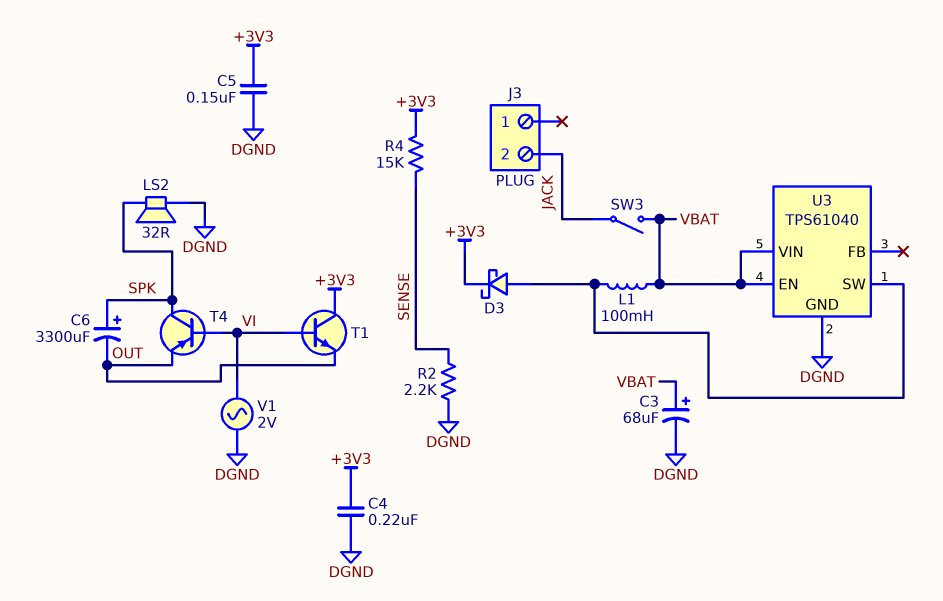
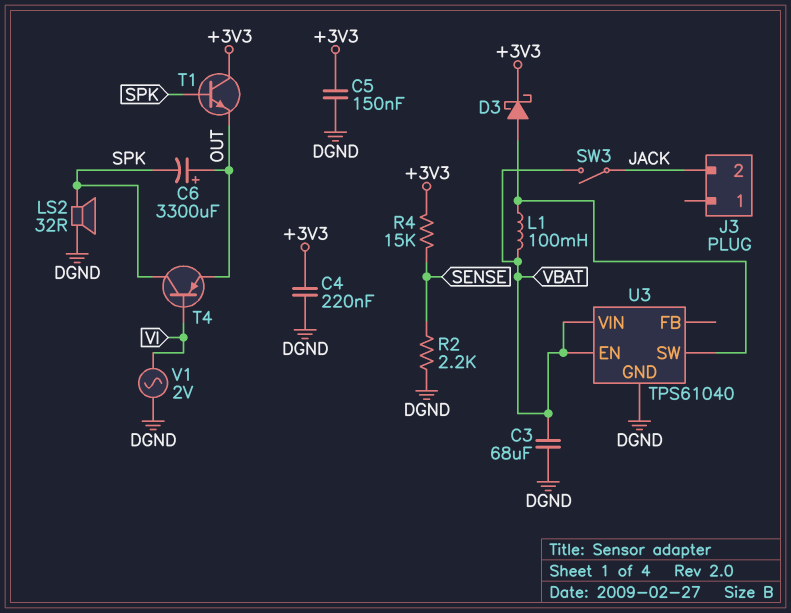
C3: 68uF (plus VBAT, minus DGND) -> 68uF (DGND, VBAT)
C6: 3300uF (plus SPK, minus OUT) -> 3300uF (plus OUT, minus SPK)
T1: NPN (B VI, C +3V3, E OUT) -> NPN (B SPK, C +3V3, E OUT)

